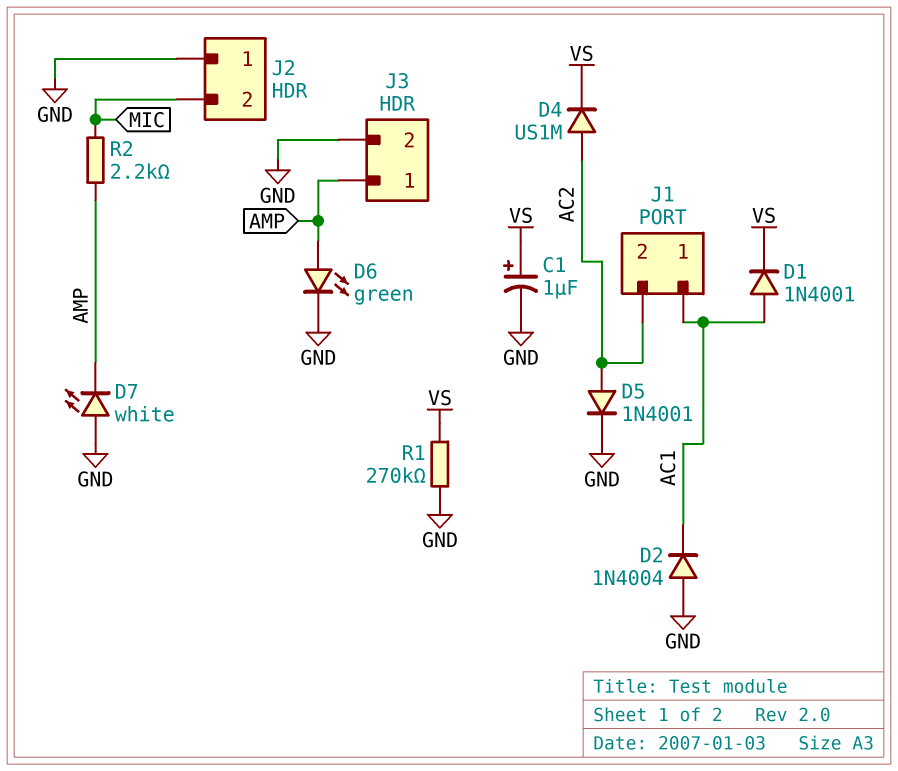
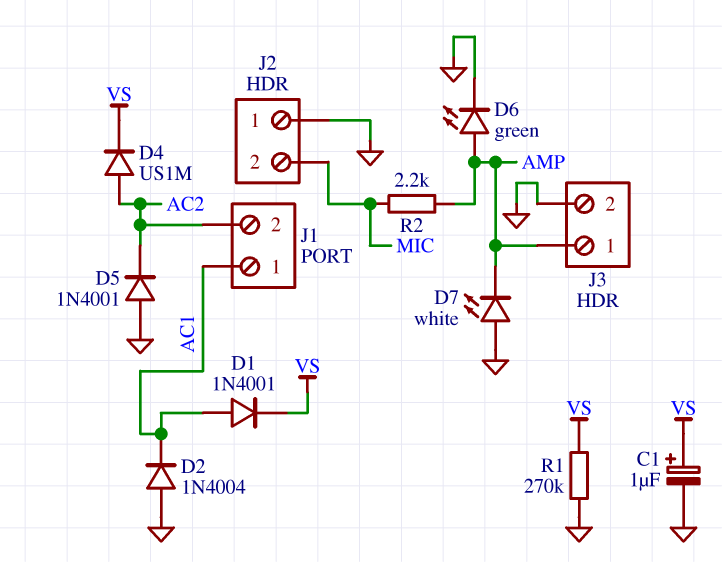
D5: diode 1N4001 (A AC2, K GND) -> diode 1N4001 (A GND, K AC2)

